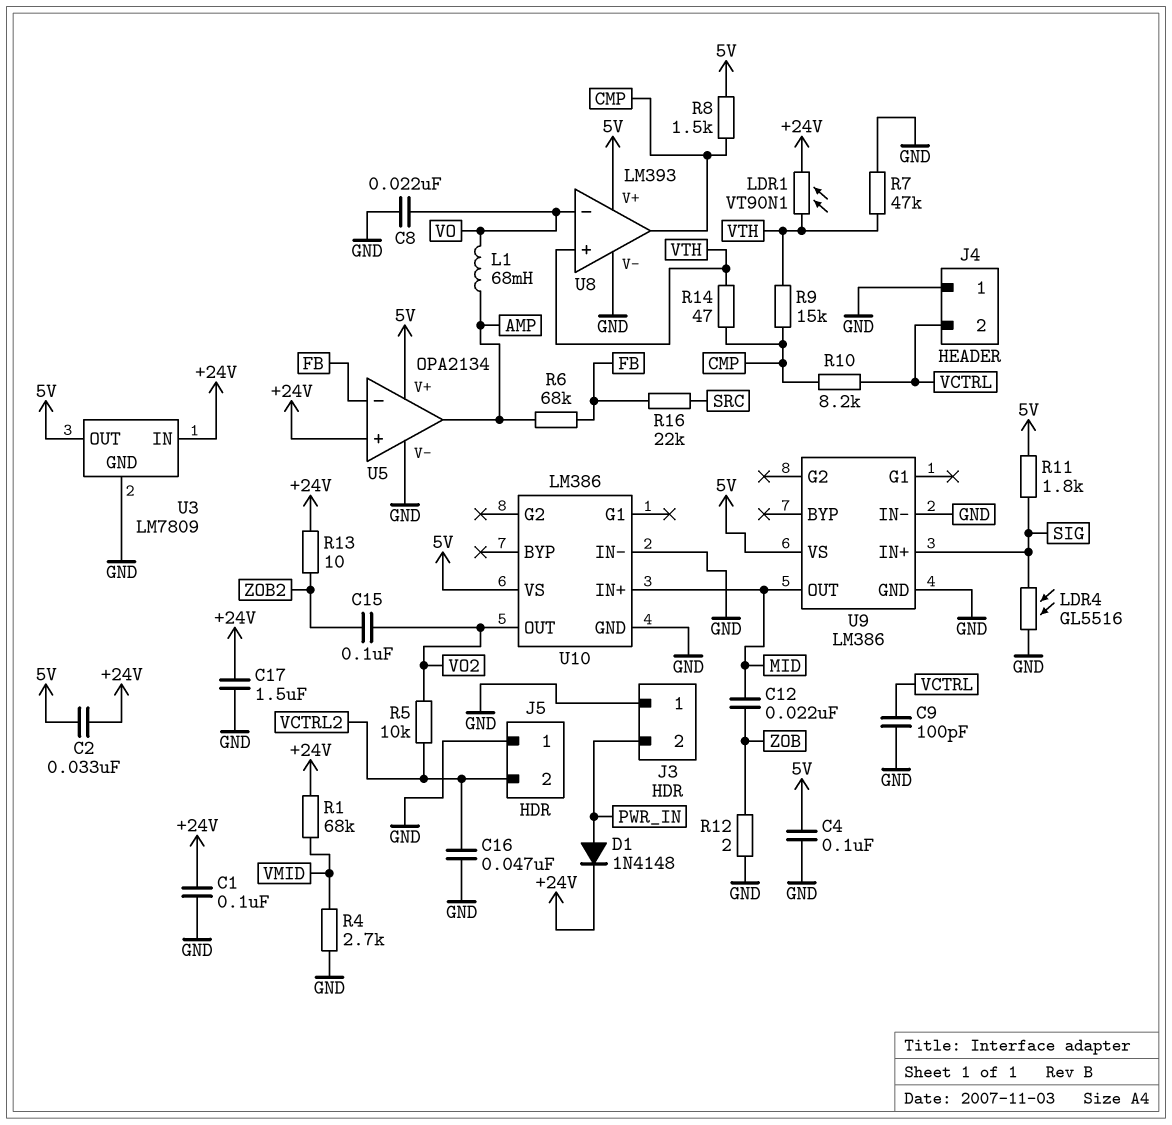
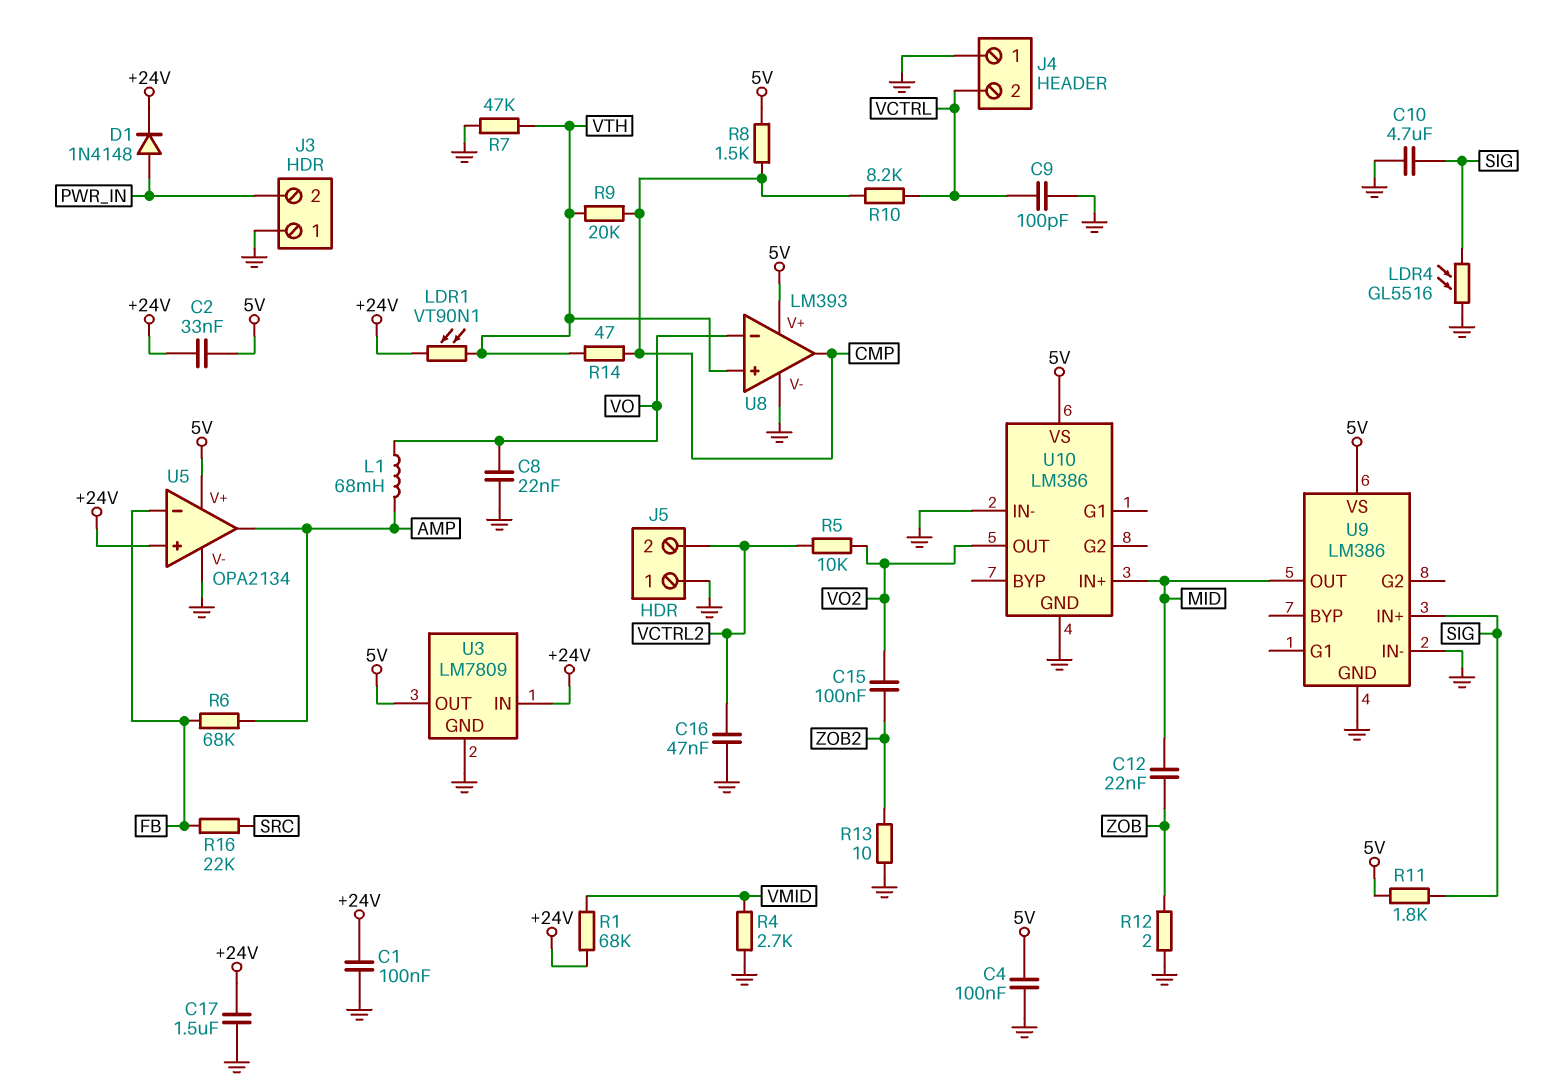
C10: none -> 4.7uF (GND, SIG)
R9: 15k (CMP, VTH) -> 20k (CMP, VTH)
R13: 10 (+24V, ZOB2) -> 10 (GND, ZOB2)

